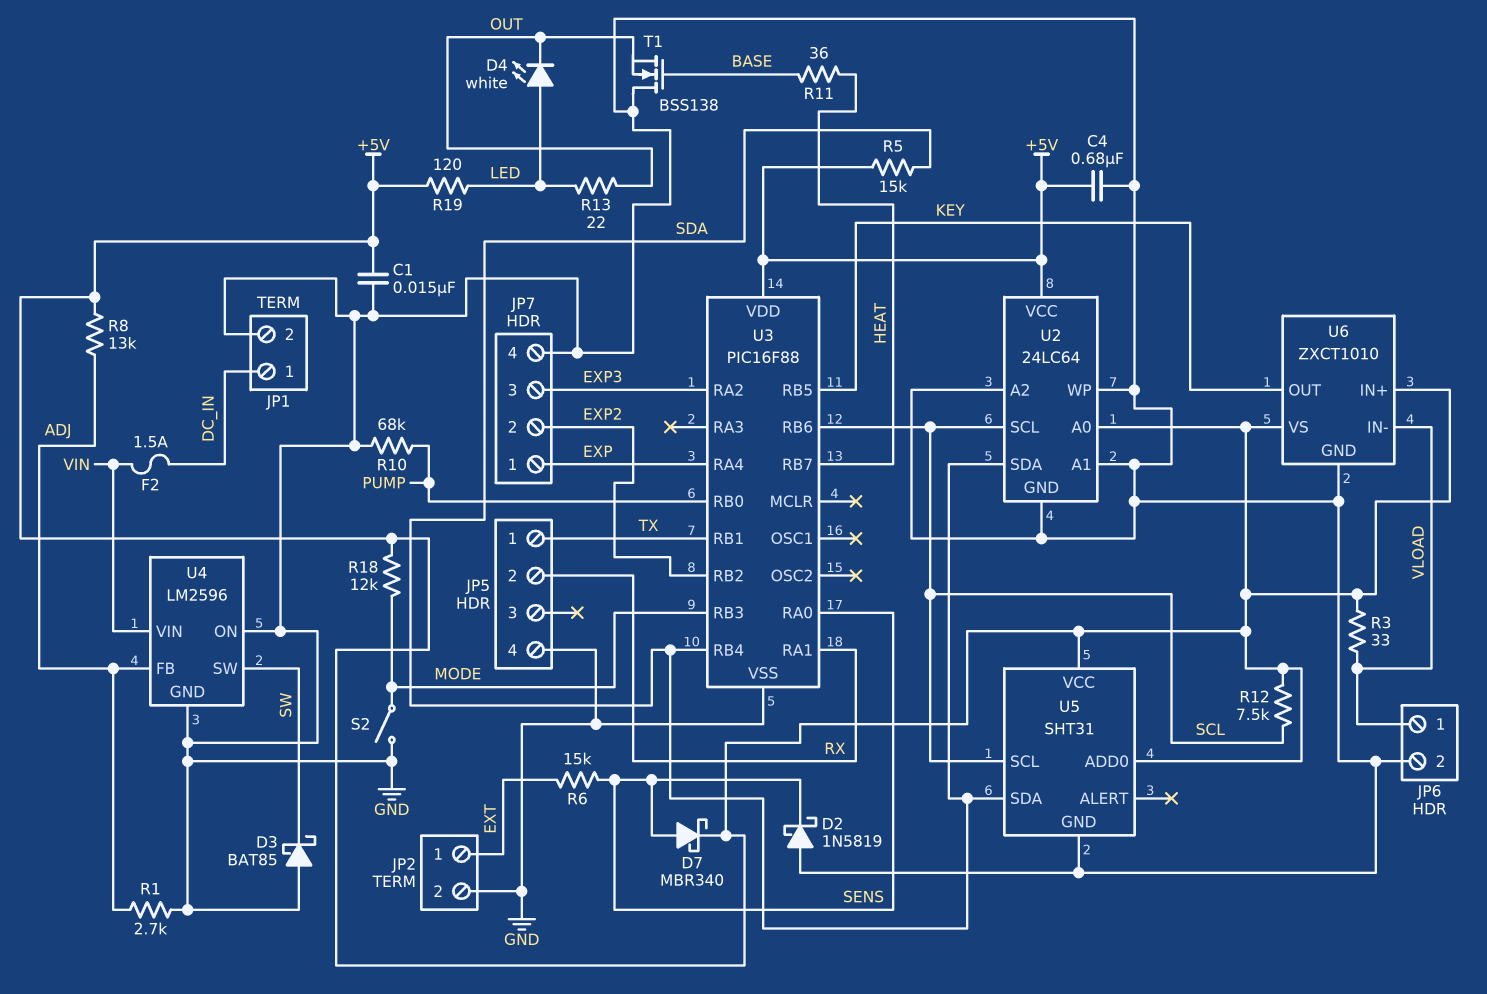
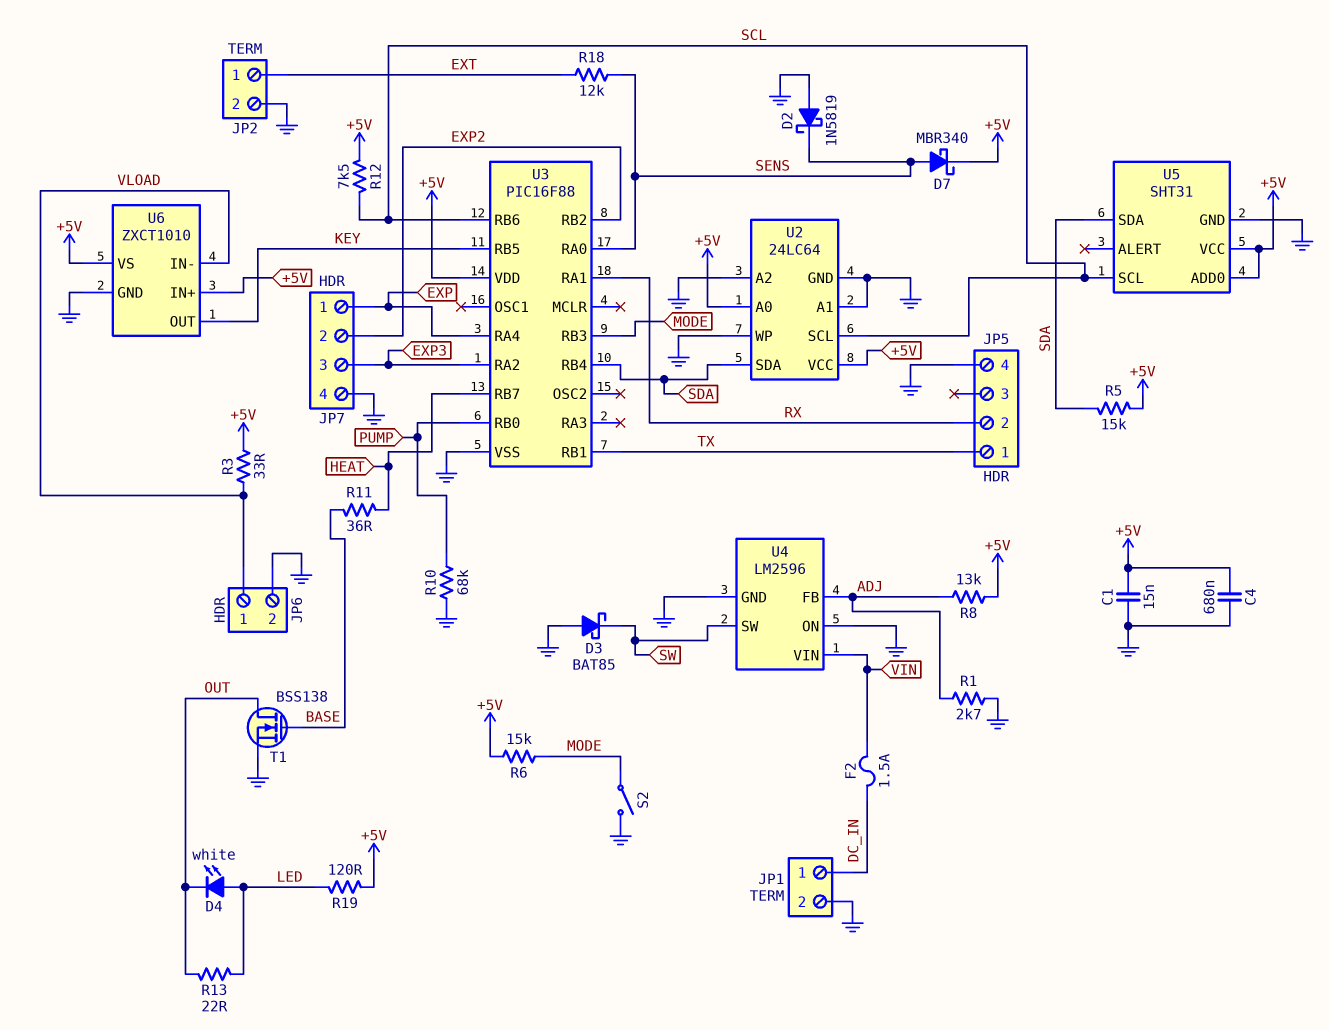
R6: 15k (EXT, SENS) -> 15k (+5V, MODE)
R18: 12k (+5V, MODE) -> 12k (EXT, SENS)
T1: NMOS BSS138 (G BASE, D GND, S OUT) -> NMOS BSS138 (G BASE, D OUT, S GND)

